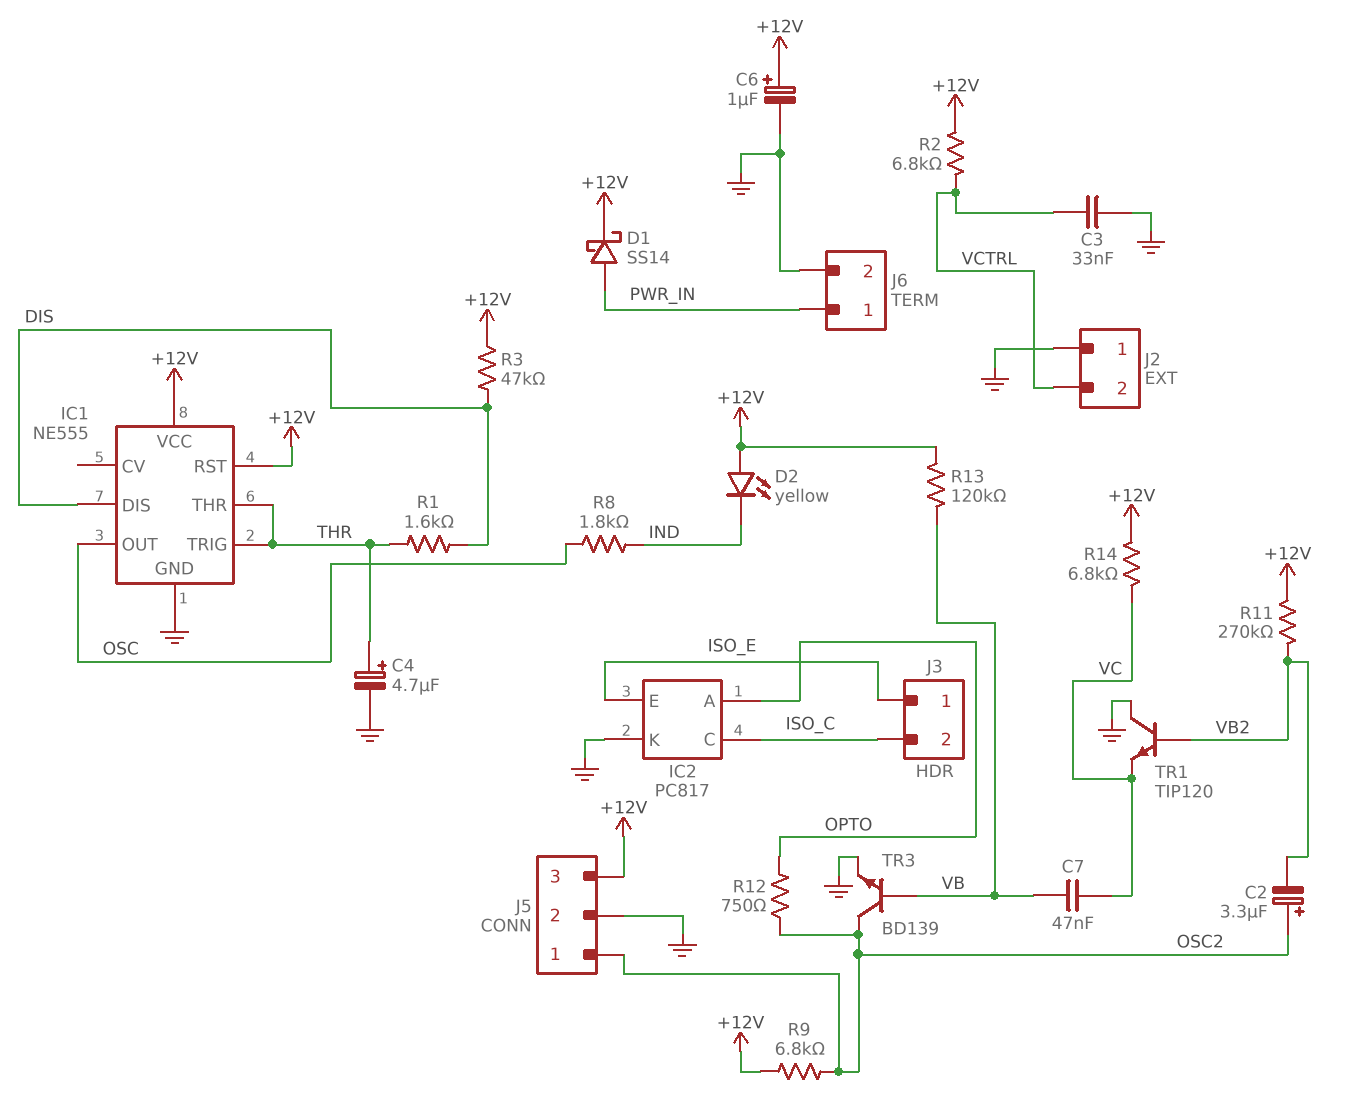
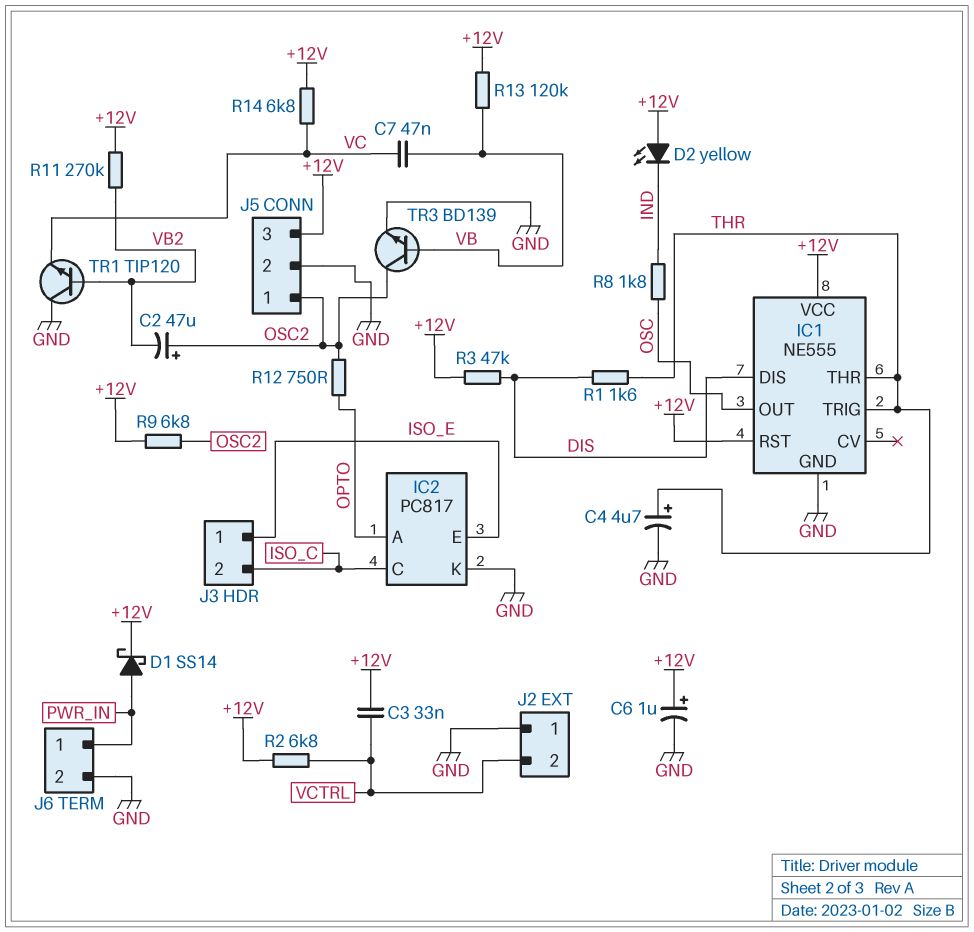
C2: 3.3uF (plus OSC2, minus VB2) -> 47uF (plus OSC2, minus VB2)
C3: 33nF (GND, VCTRL) -> 33nF (+12V, VCTRL)

